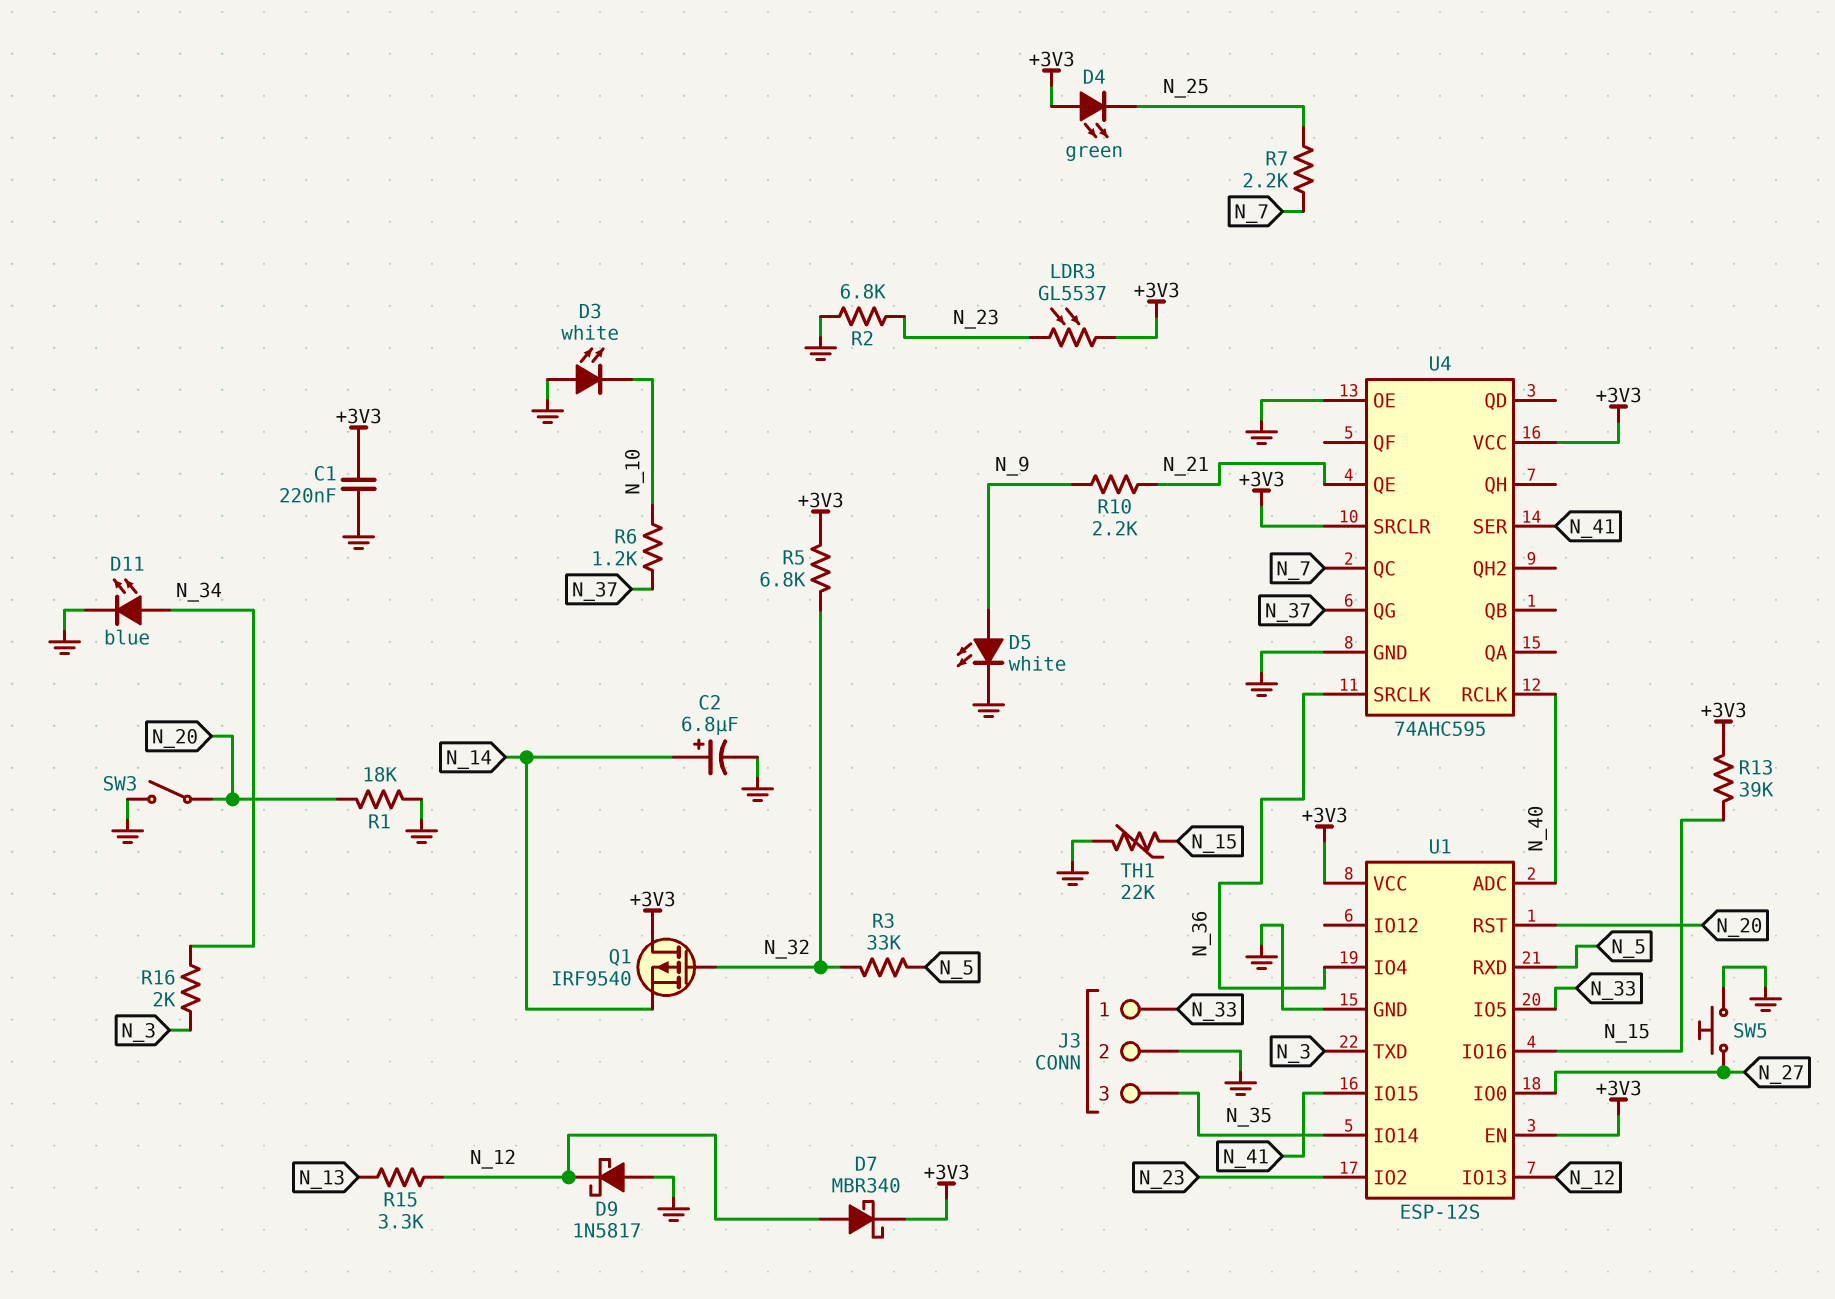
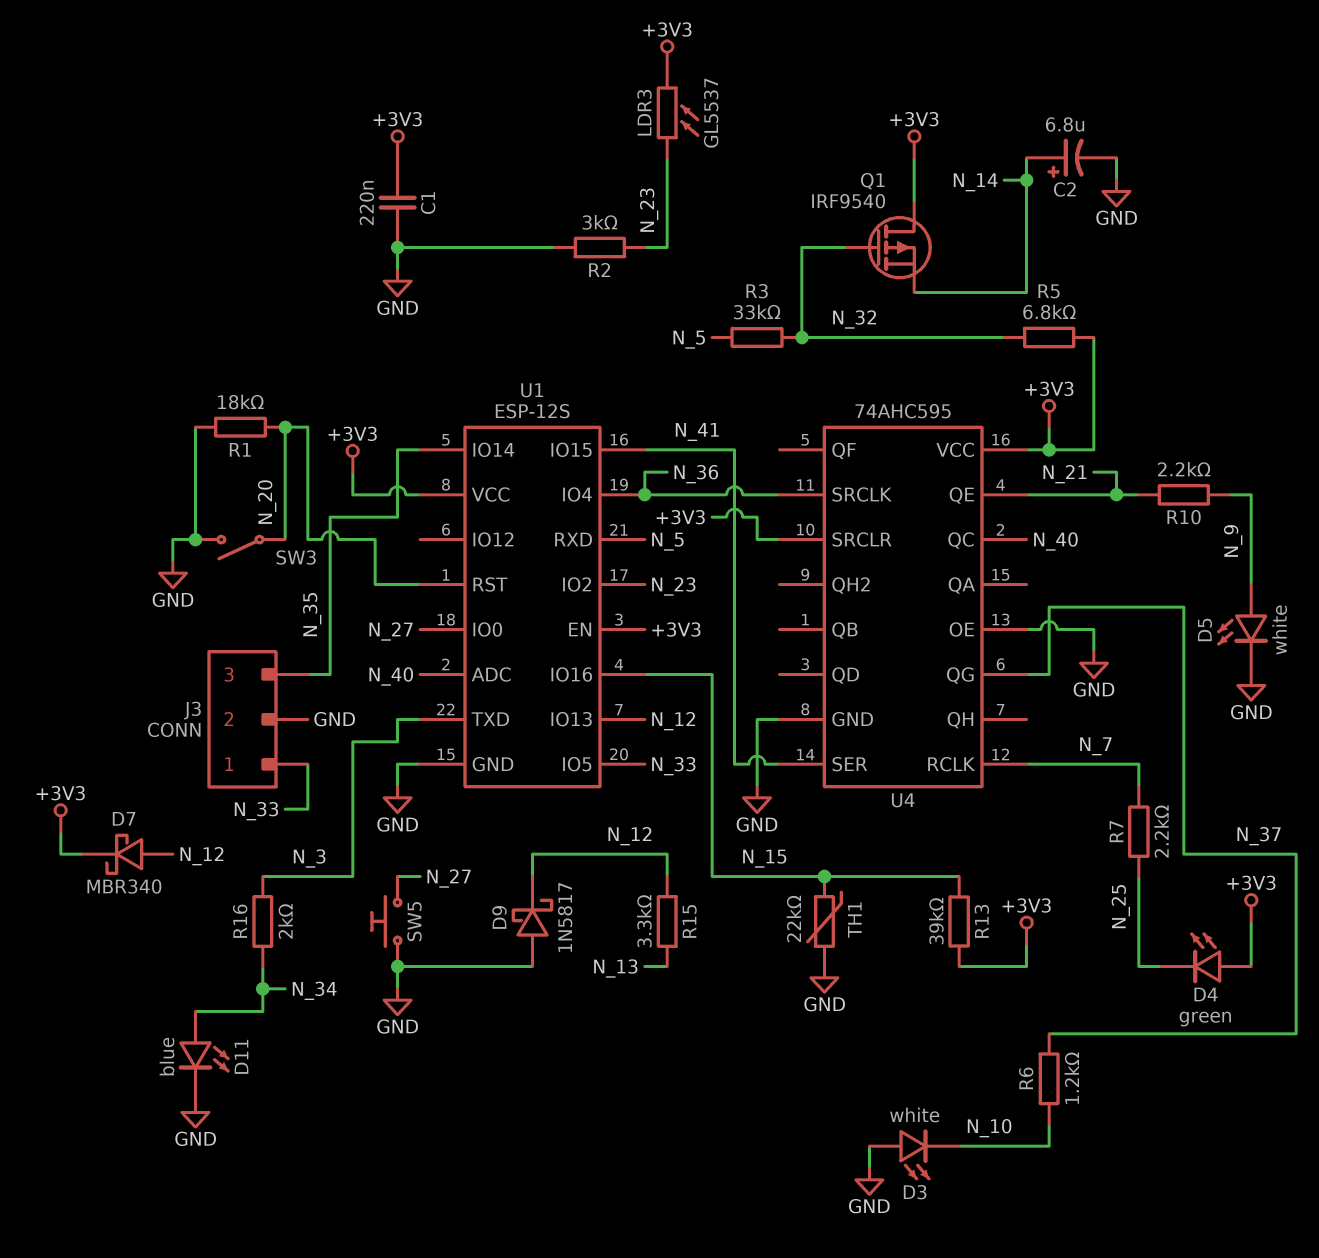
R2: 6.8k (GND, N_23) -> 3k (GND, N_23)
U4 pin QC: N_7 -> N_40
U4 pin RCLK: N_40 -> N_7

